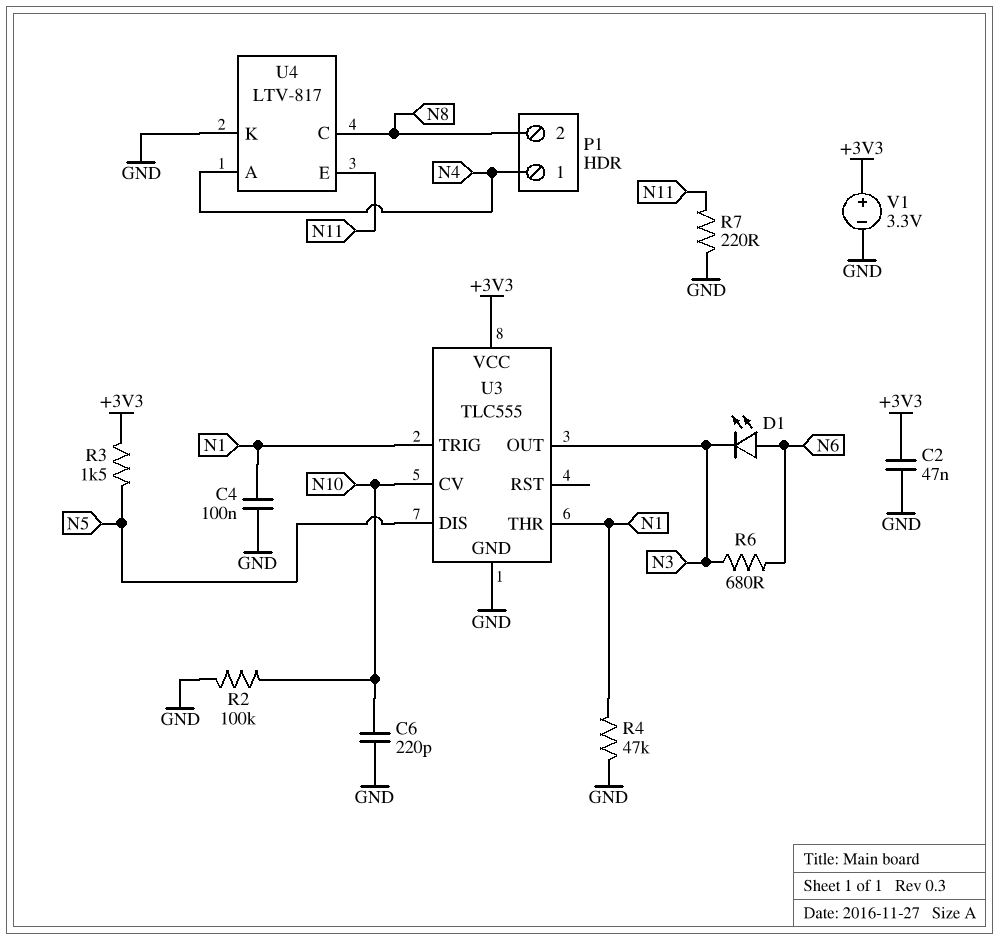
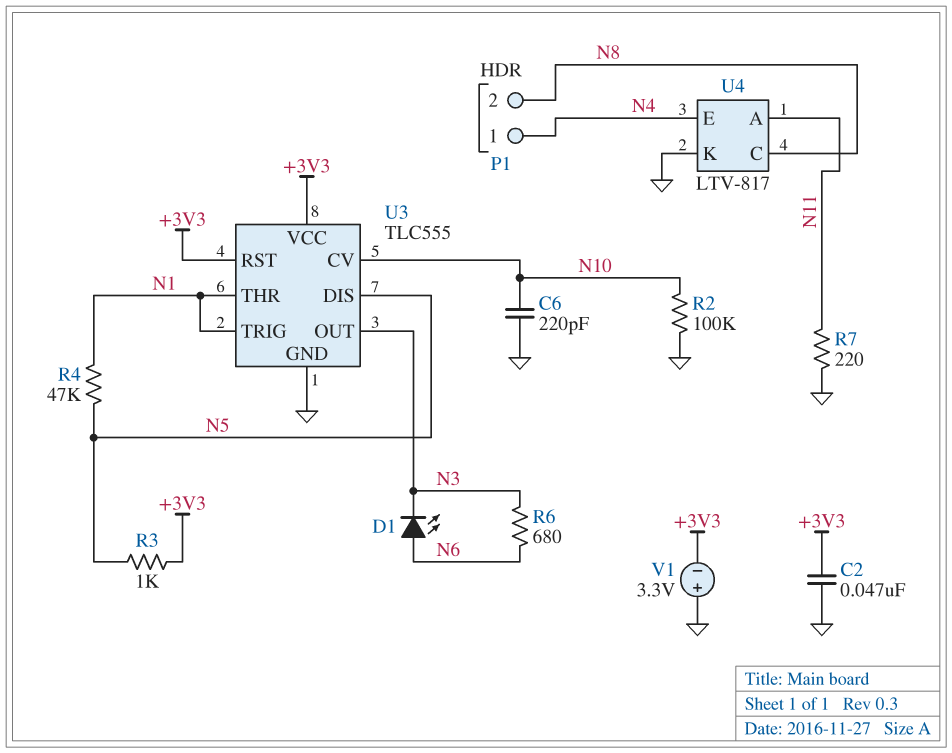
C4: 100nF (GND, N1) -> none
R3: 1.5k (+3V3, N5) -> 1k (+3V3, N5)
R4: 47k (GND, N1) -> 47k (N1, N5)
U3 pin RST: none -> +3V3
U4 pin A: N4 -> N11
U4 pin E: N11 -> N4
V1: 3.3V (plus +3V3, minus GND) -> 3.3V (plus GND, minus +3V3)

